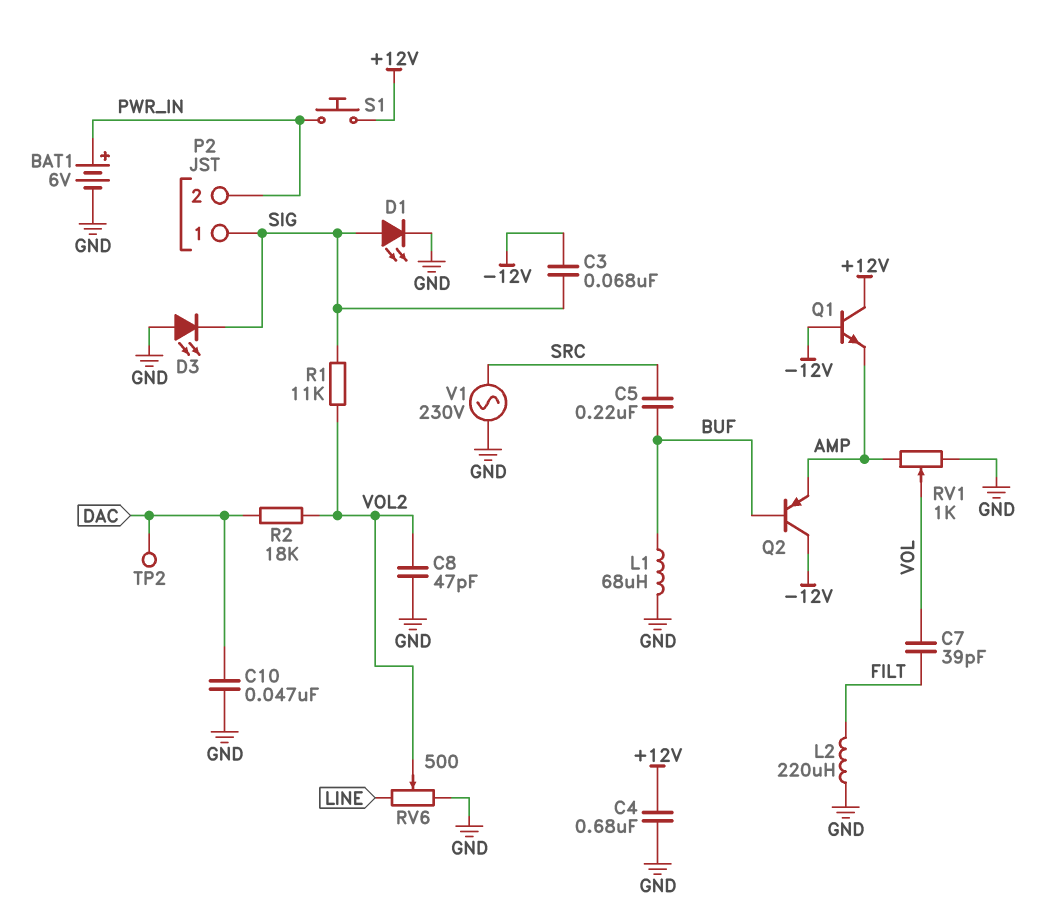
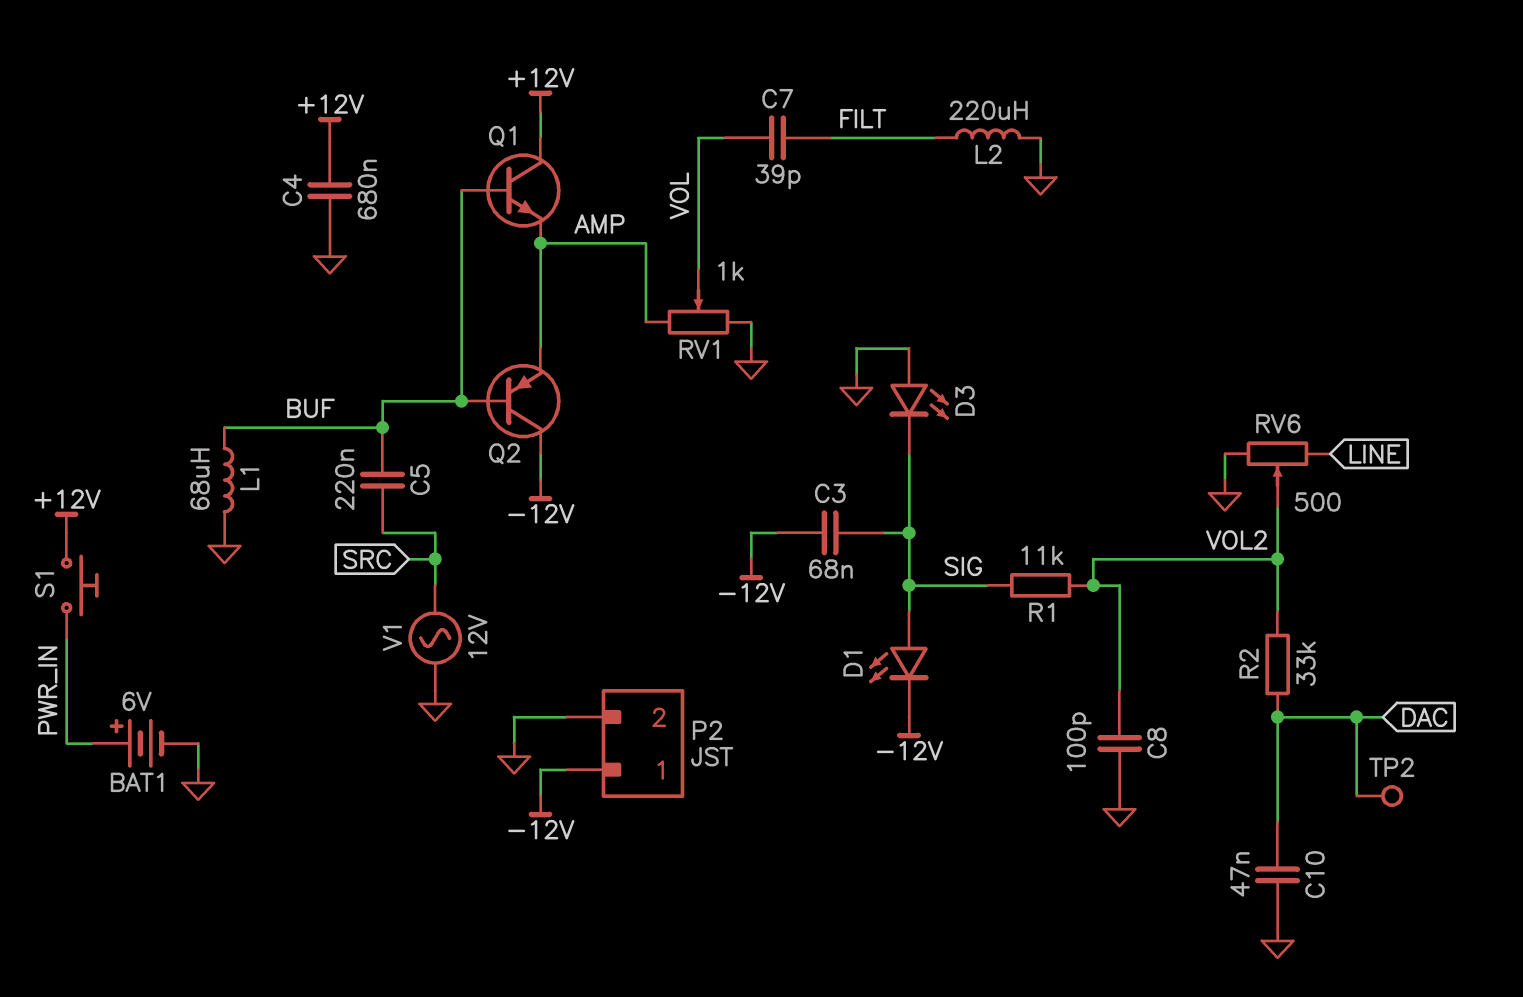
C8: 47pF (GND, VOL2) -> 100pF (GND, VOL2)
D1: LED (A SIG, K GND) -> LED (A SIG, K -12V)
P2 pin 1: SIG -> -12V
P2 pin 2: PWR_IN -> GND
Q1: NPN (B -12V, C +12V, E AMP) -> NPN (B BUF, C +12V, E AMP)
R2: 18k (DAC, VOL2) -> 33k (DAC, VOL2)
V1: AC 230V (GND, SRC) -> AC 12V (GND, SRC)

